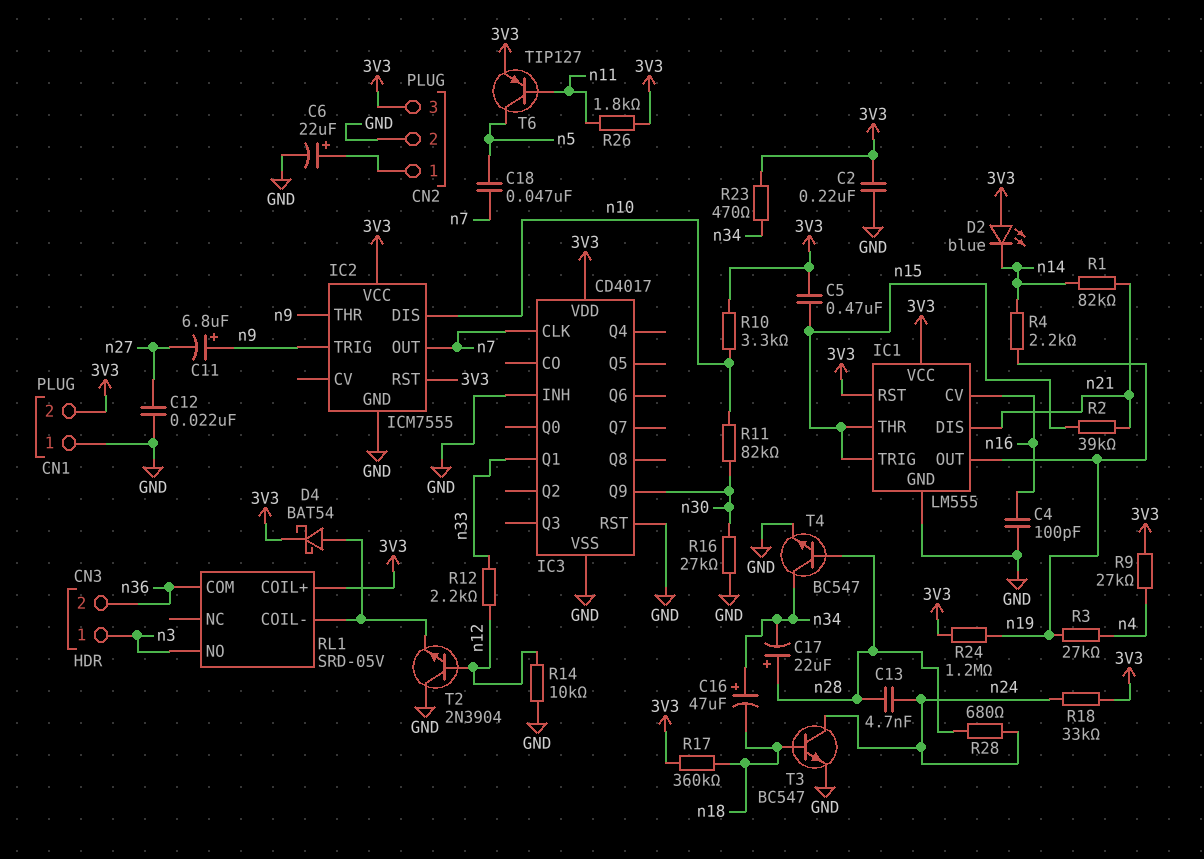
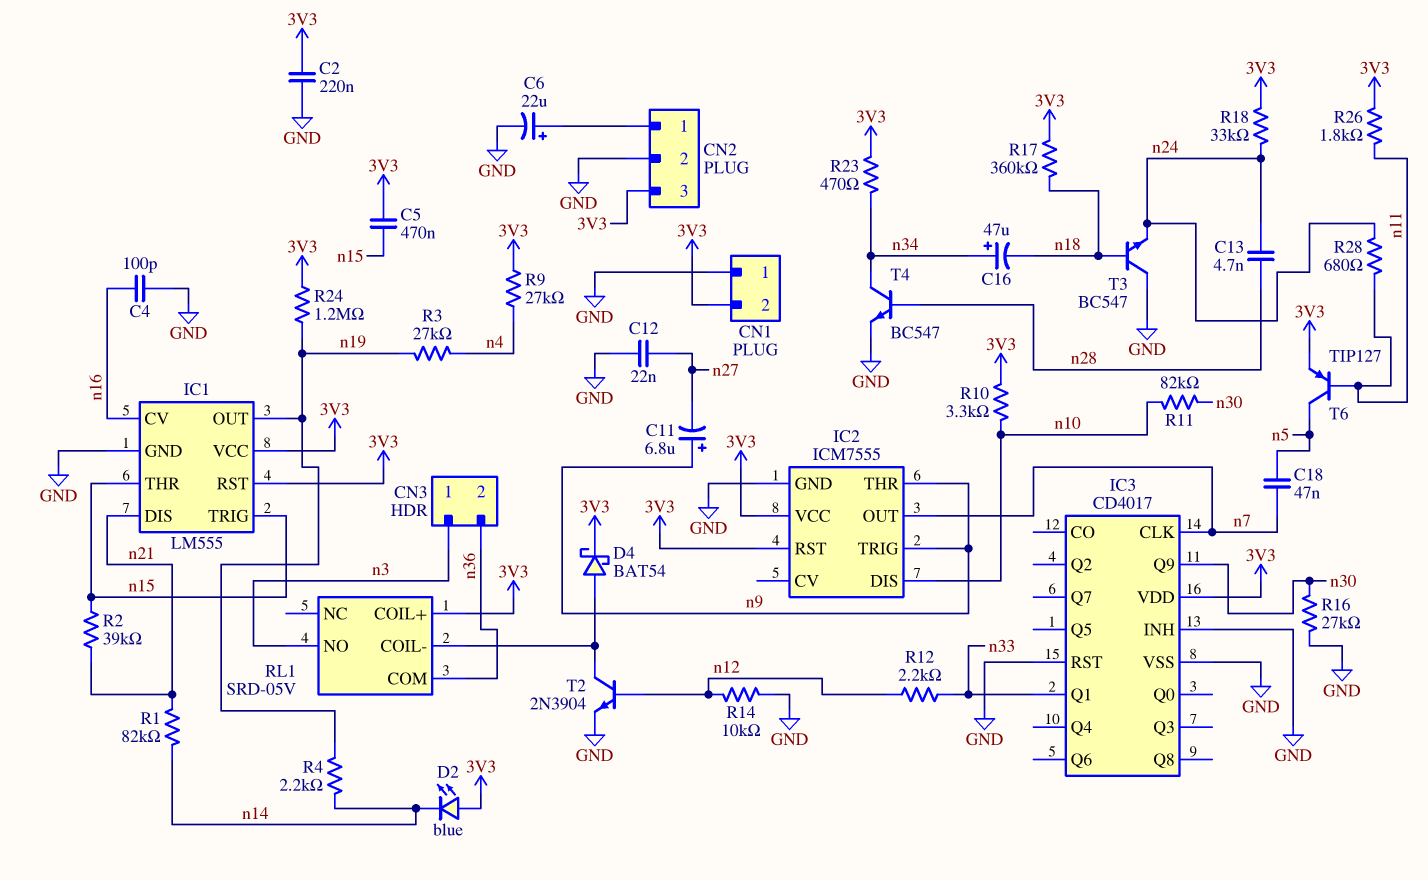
C17: 22uF (plus n28, minus n34) -> none
R28: 680 (n24, n28) -> 680 (n11, n24)
T2: NPN 2N3904 (B n12, C GND, E RL1/COIL-) -> NPN 2N3904 (B n12, C RL1/COIL-, E GND)
T3: NPN BC547 (B n18, C n24, E GND) -> NPN BC547 (B n18, C GND, E n24)

